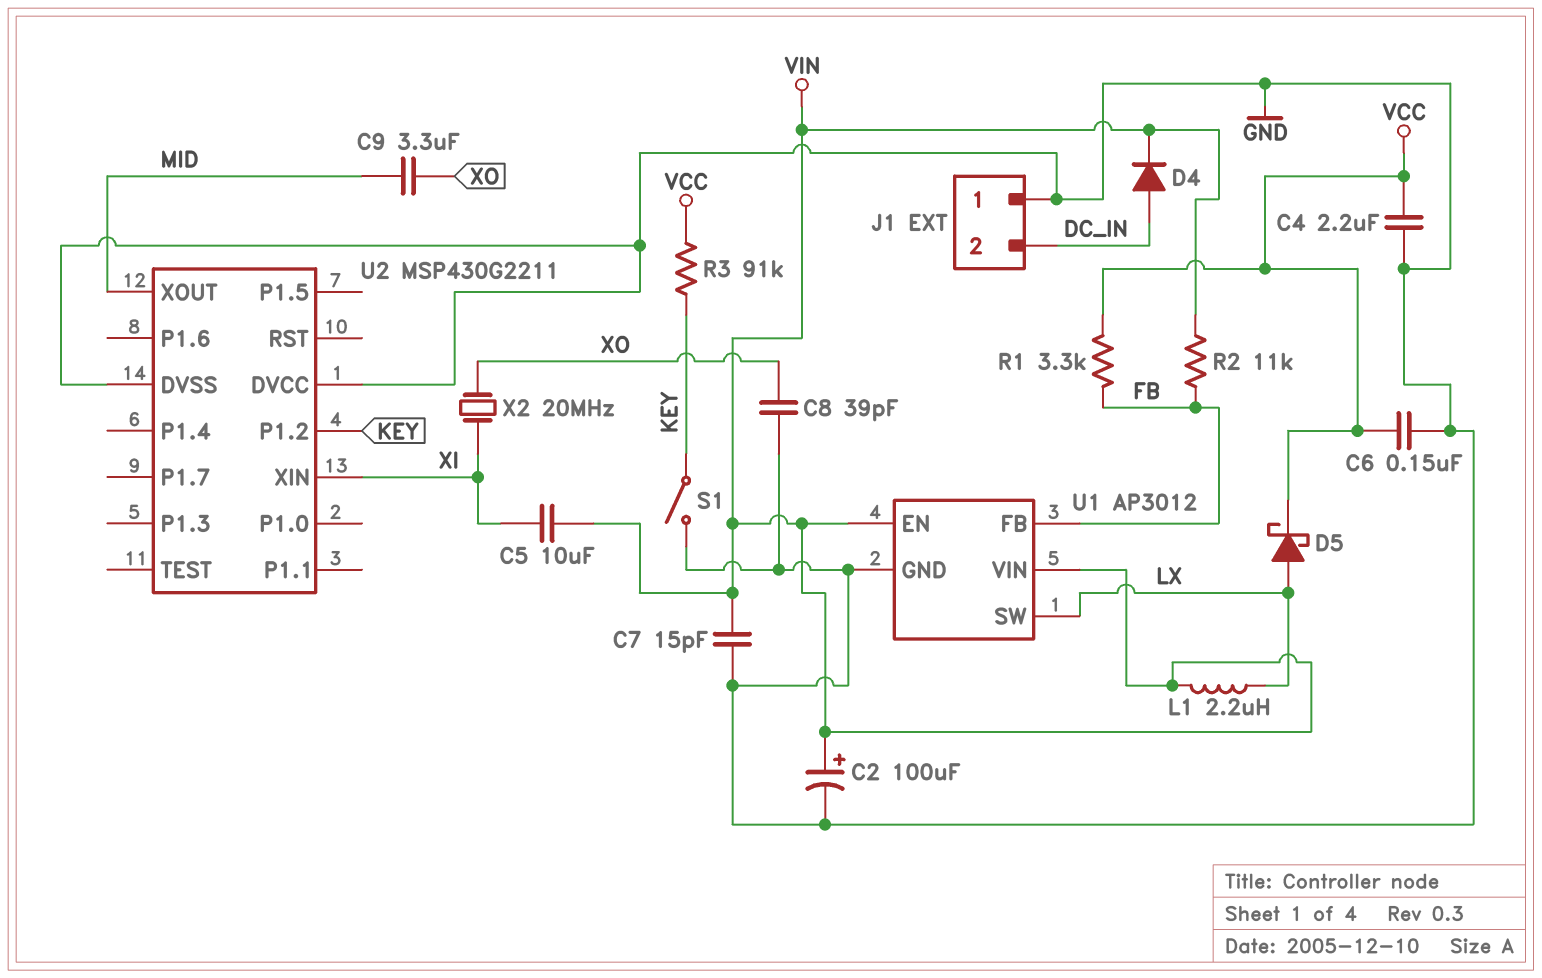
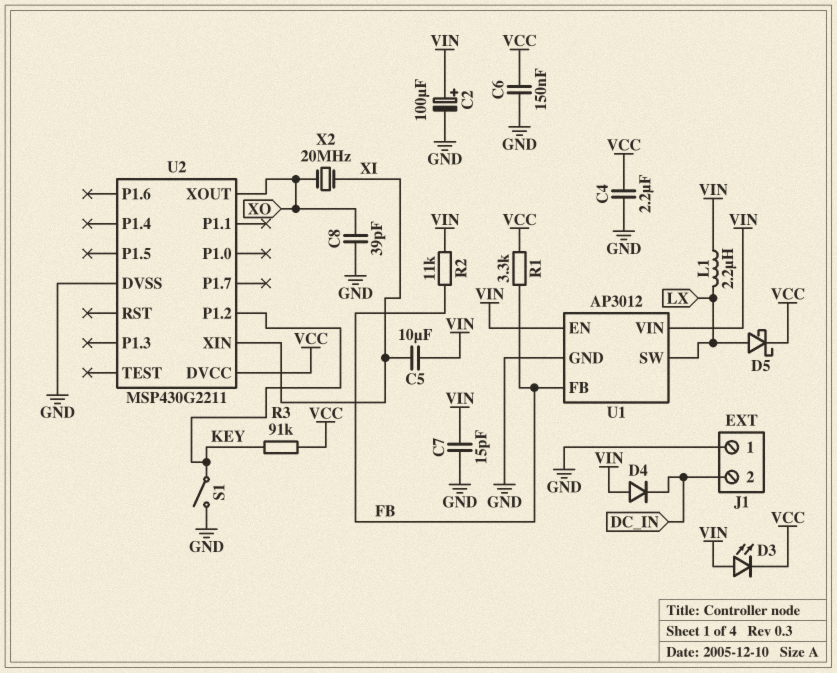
C9: 3.3uF (MID, XO) -> none
D3: none -> LED (A VIN, K VCC)
D4: diode (A DC_IN, K VIN) -> diode (A VIN, K DC_IN)
U2 pin DVCC: GND -> VCC
U2 pin XOUT: MID -> XO

